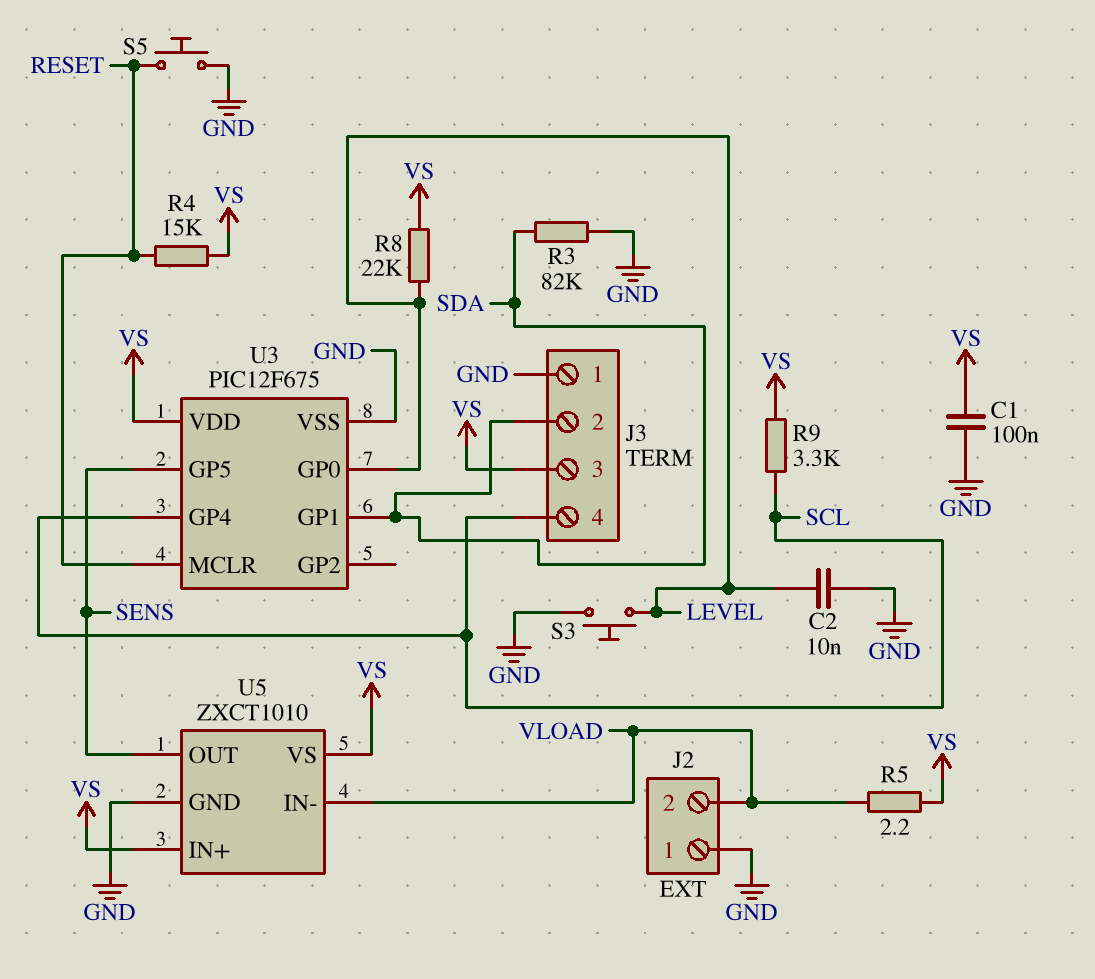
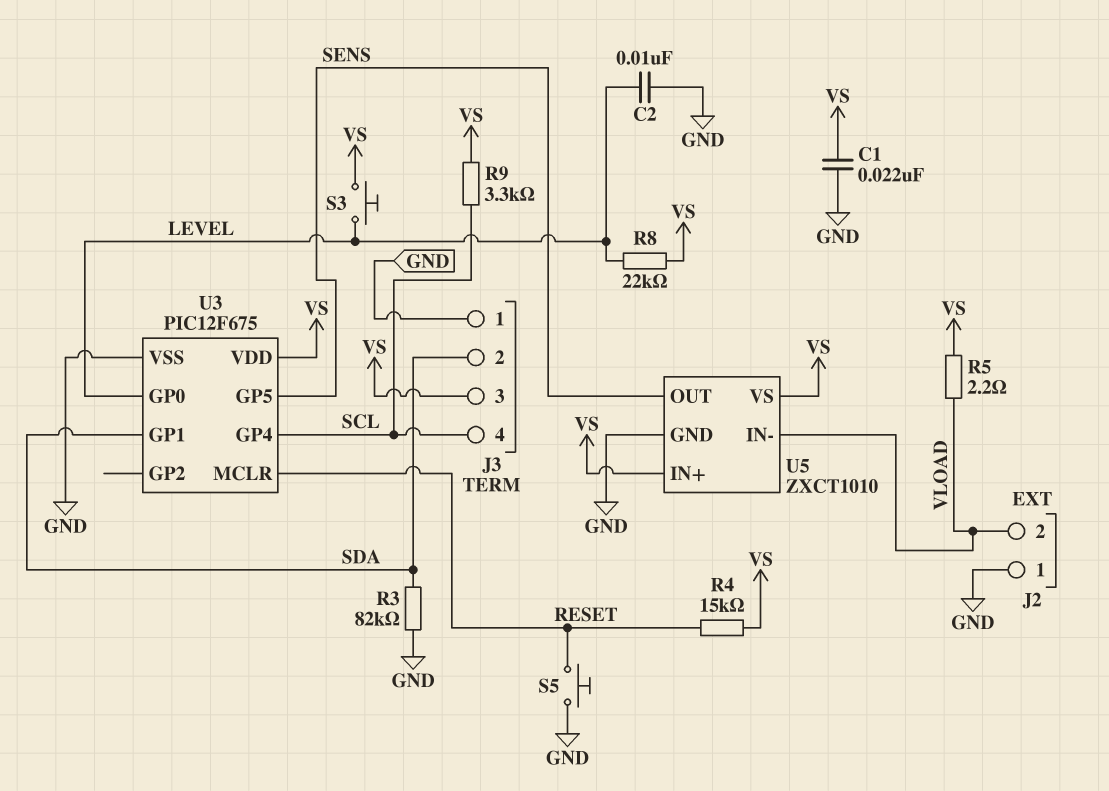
C1: 100nF (GND, VS) -> 22nF (GND, VS)
S3: button (GND, LEVEL) -> button (LEVEL, VS)

